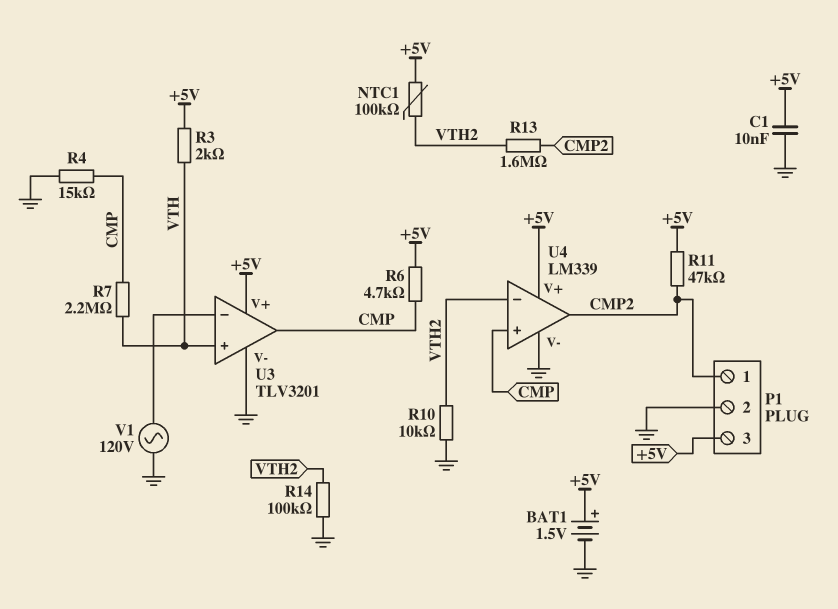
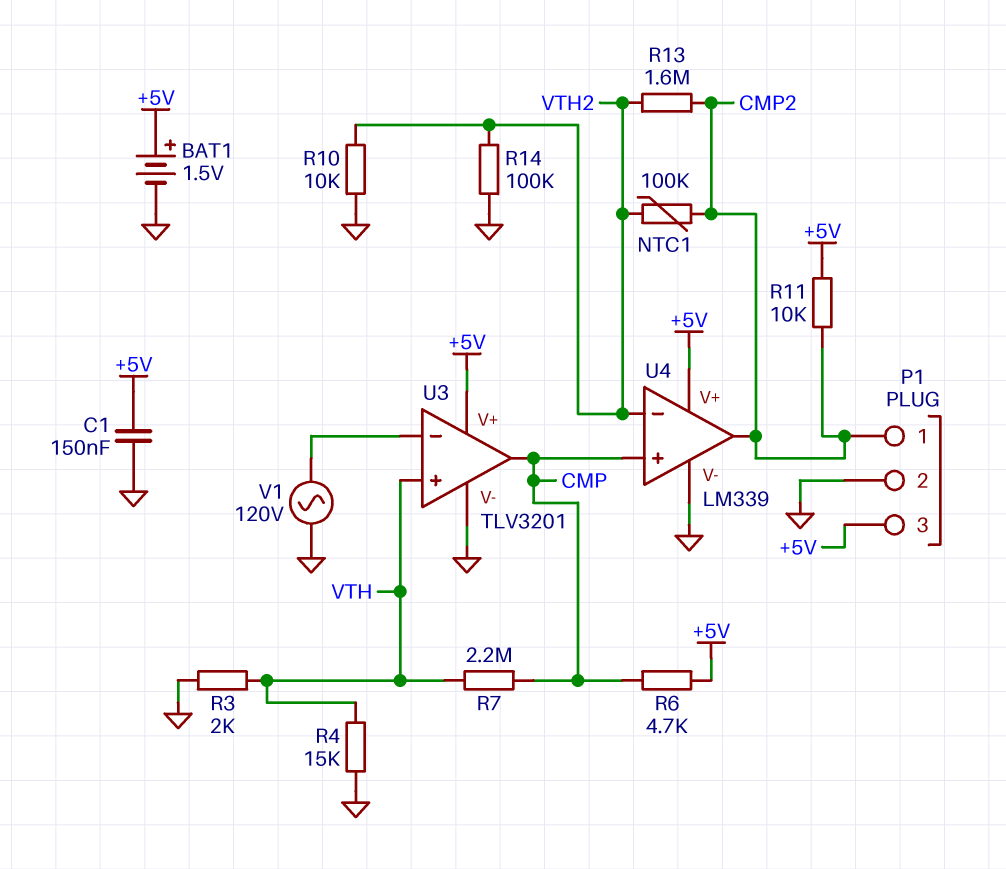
C1: 10nF (+5V, GND) -> 150nF (+5V, GND)
NTC1: 100k (+5V, VTH2) -> 100k (CMP2, VTH2)
R3: 2k (+5V, VTH) -> 2k (GND, VTH)
R4: 15k (CMP, GND) -> 15k (GND, VTH)
R11: 47k (+5V, CMP2) -> 10k (+5V, CMP2)

